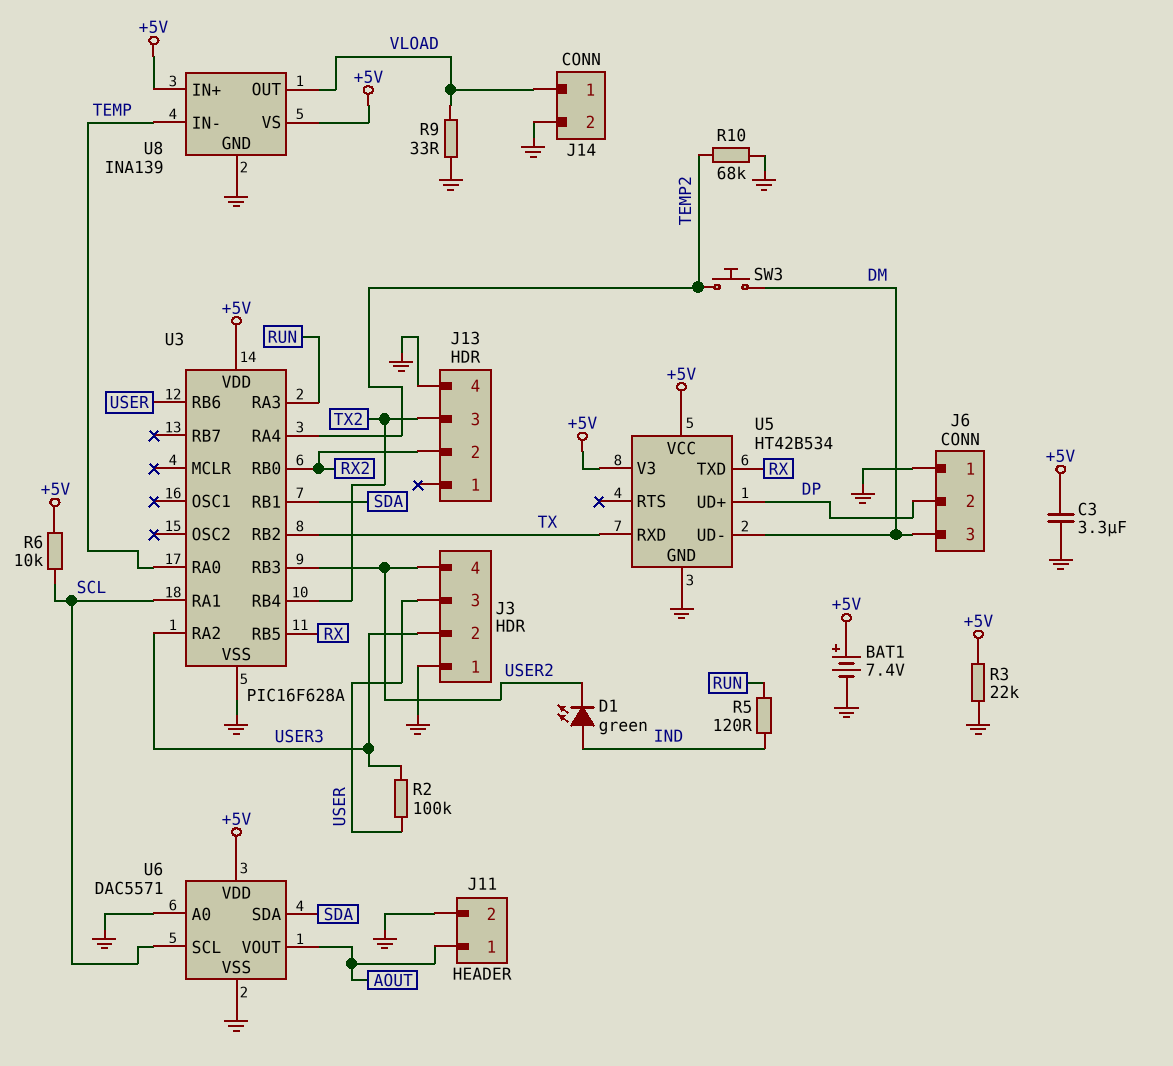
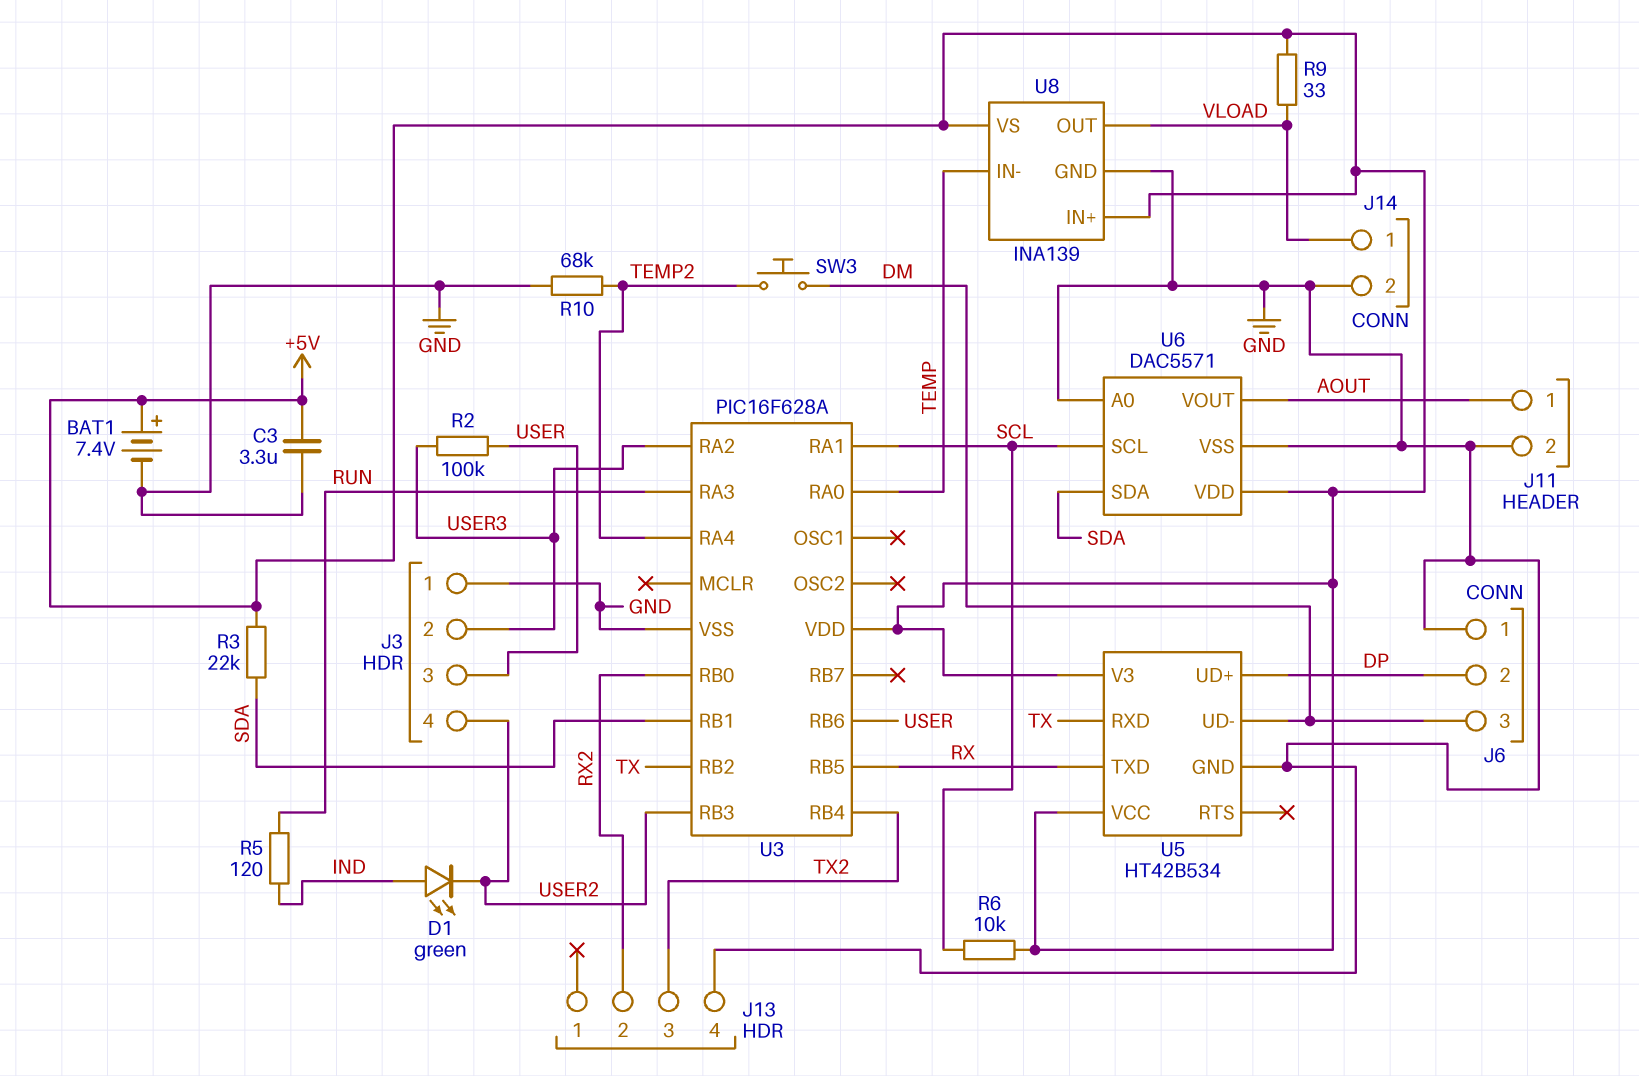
R3: 22k (+5V, GND) -> 22k (+5V, SDA)
R9: 33 (GND, VLOAD) -> 33 (+5V, VLOAD)

